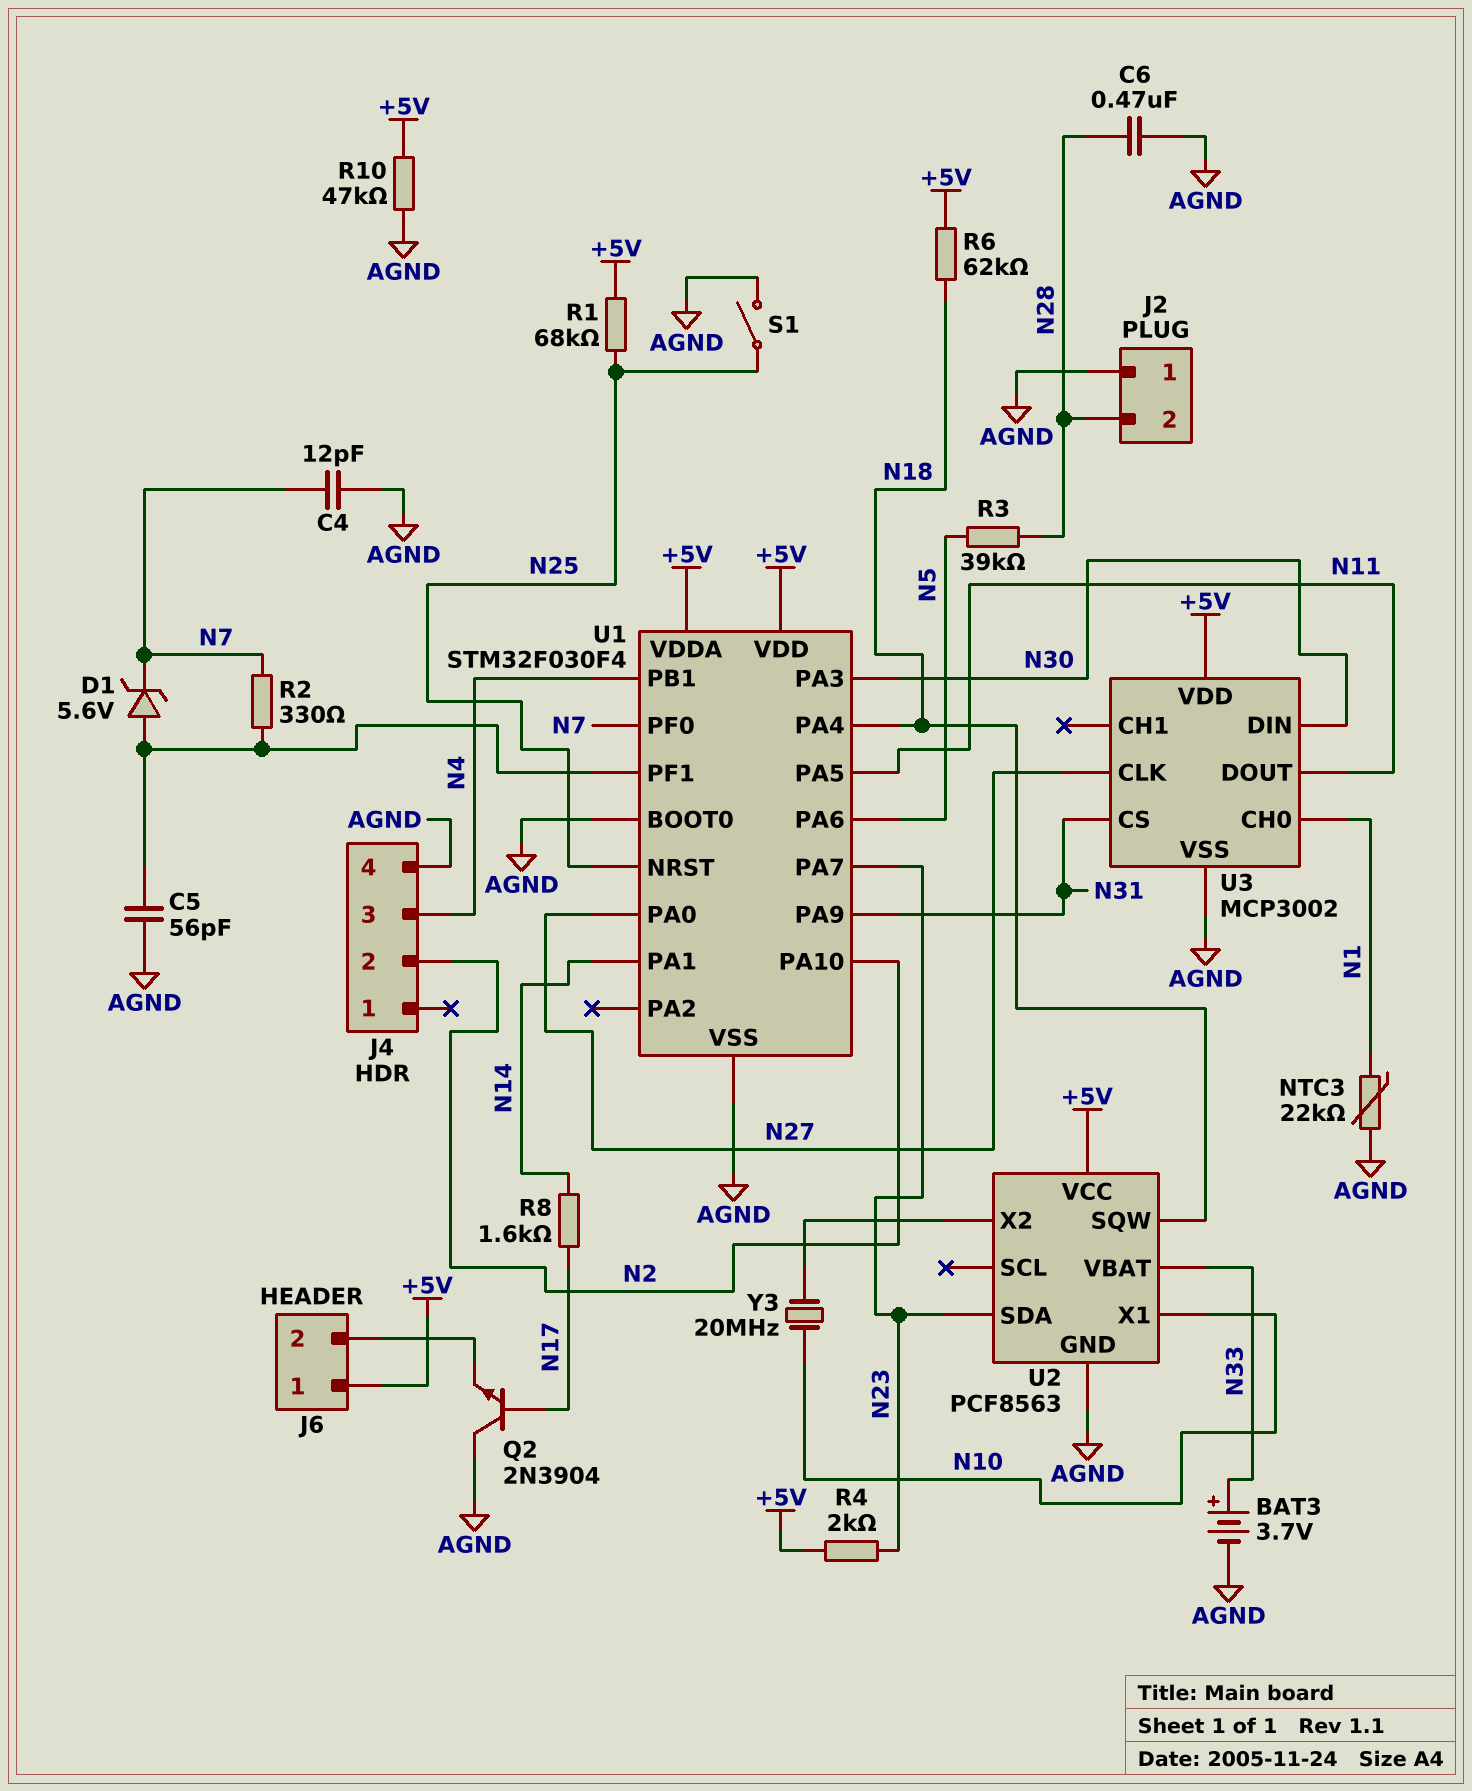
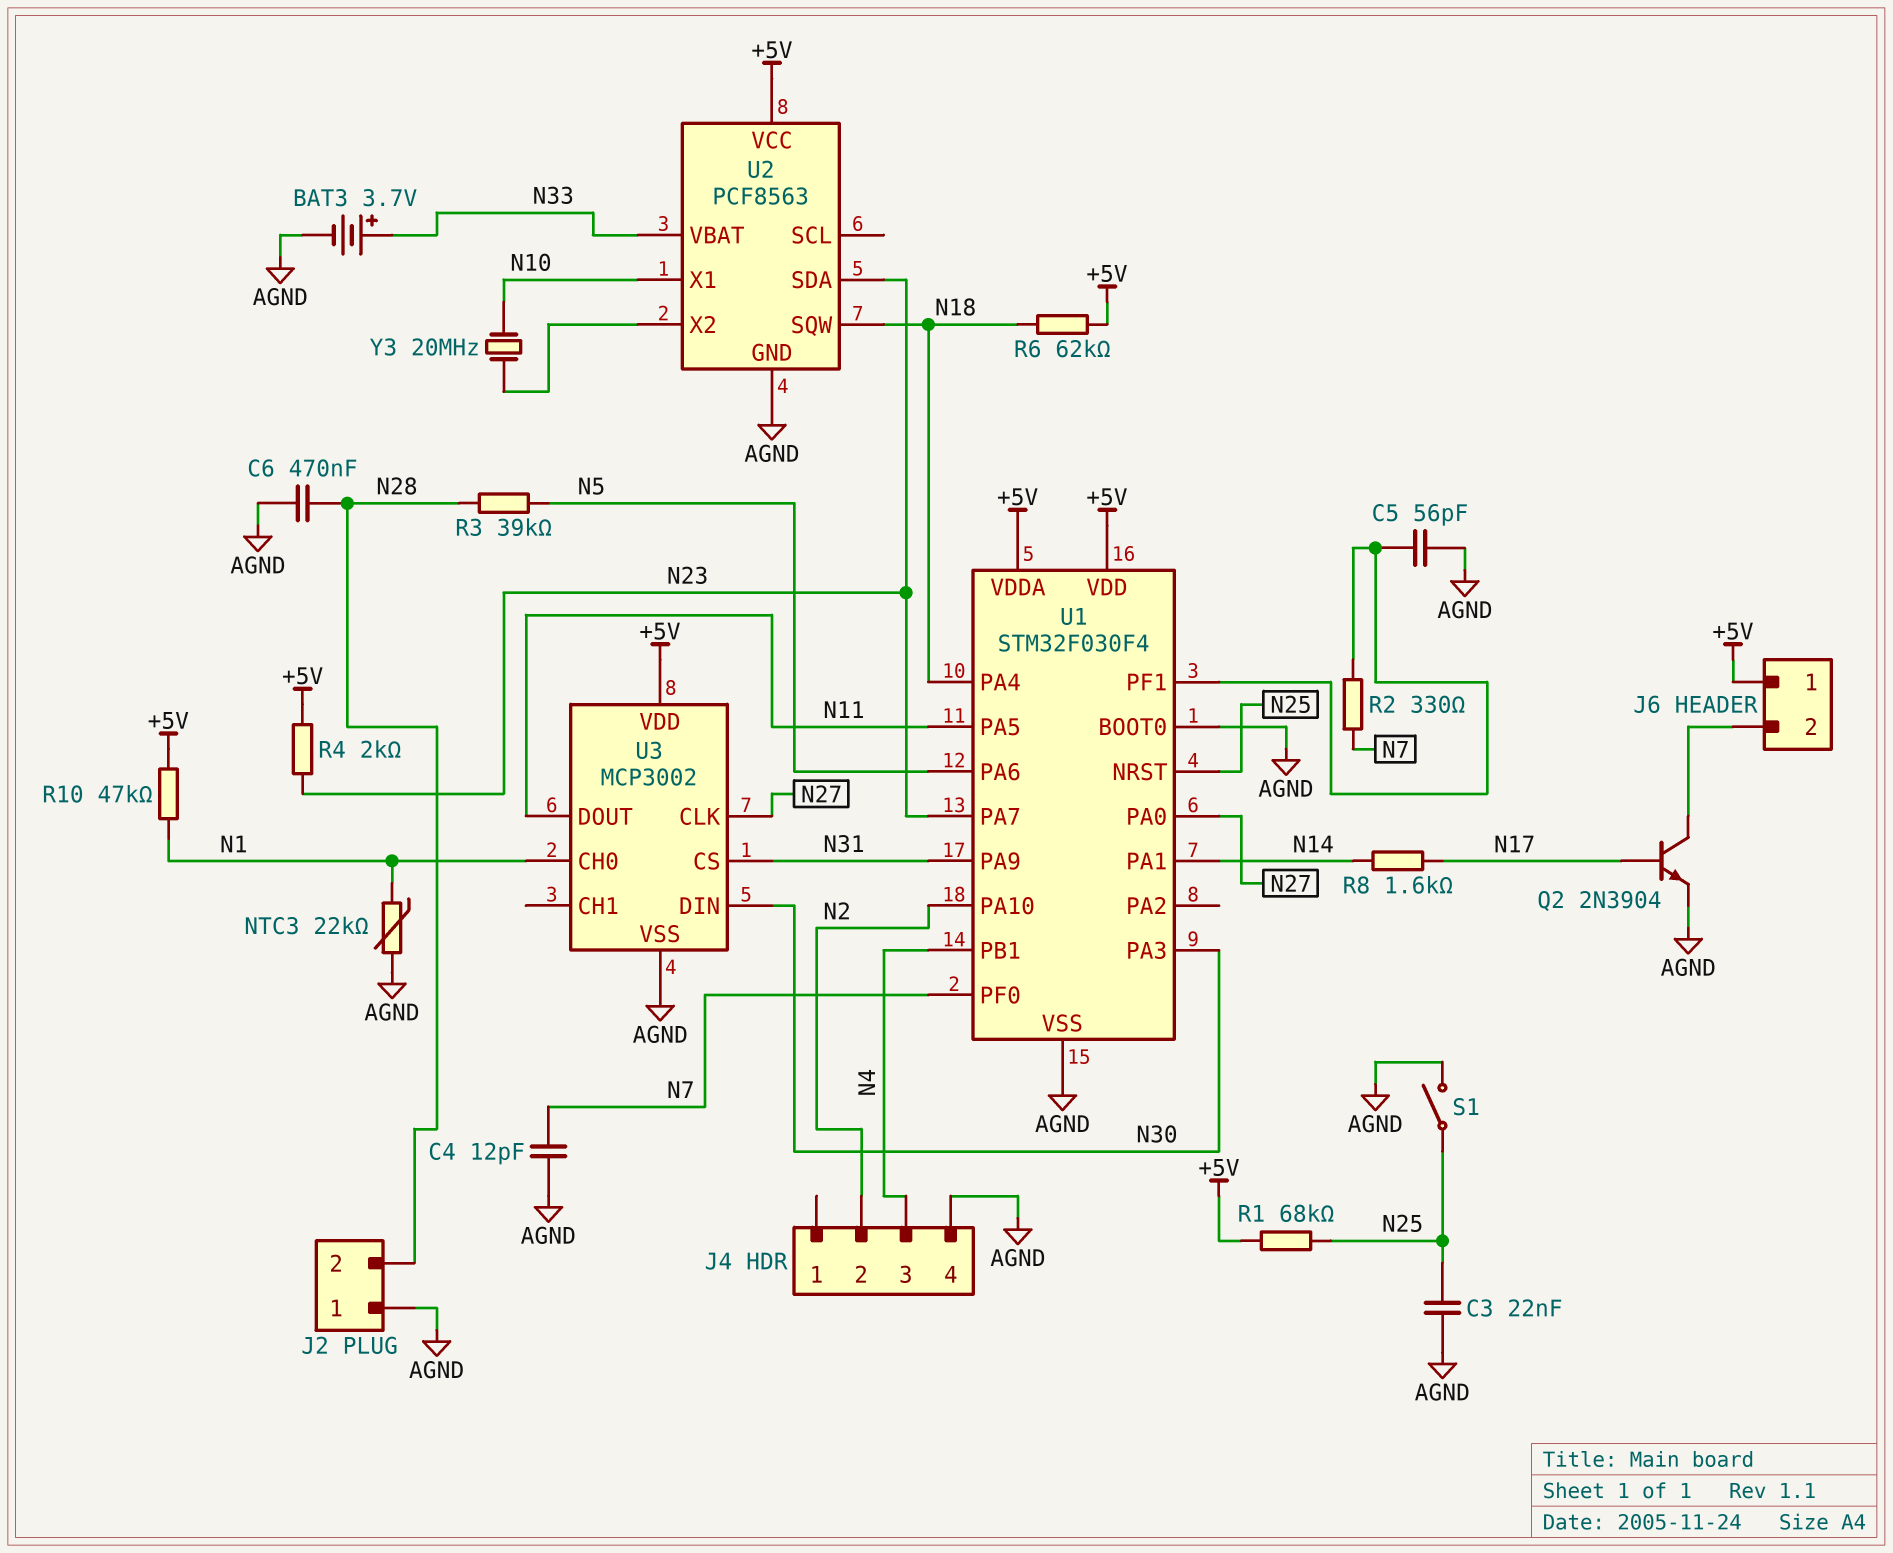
C3: none -> 22nF (AGND, N25)
D1: zener 5.6V (A U1/PF1, K N7) -> none
Q2: NPN 2N3904 (B N17, C AGND, E J6/2) -> NPN 2N3904 (B N17, C J6/2, E AGND)
R10: 47k (+5V, AGND) -> 47k (+5V, N1)

